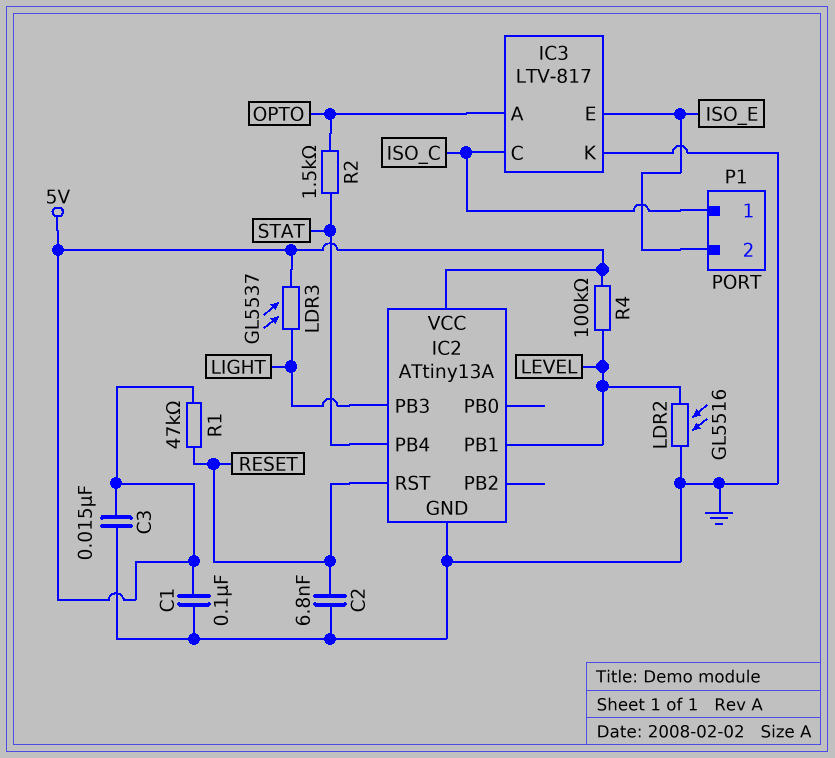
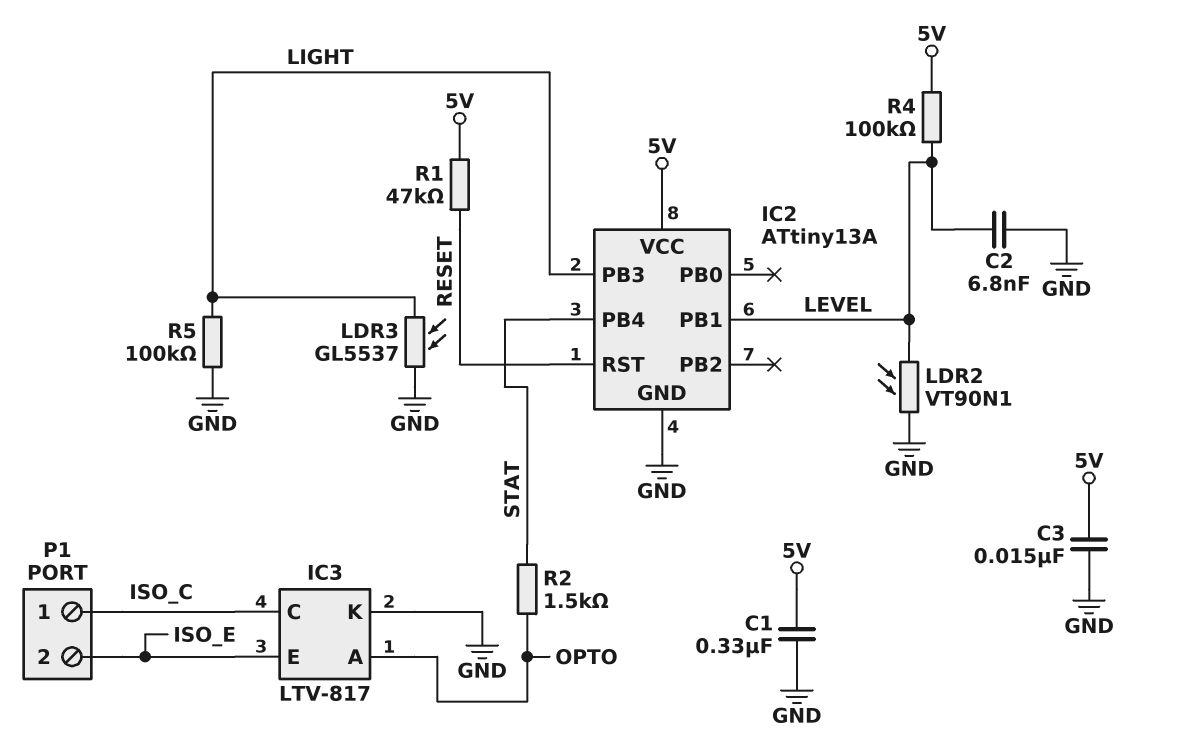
C1: 100nF (5V, GND) -> 330nF (5V, GND)
C2: 6.8nF (GND, RESET) -> 6.8nF (GND, LEVEL)
LDR2: GL5516 (GND, LEVEL) -> VT90N1 (GND, LEVEL)
LDR3: GL5537 (5V, LIGHT) -> GL5537 (GND, LIGHT)
R5: none -> 100k (GND, LIGHT)

